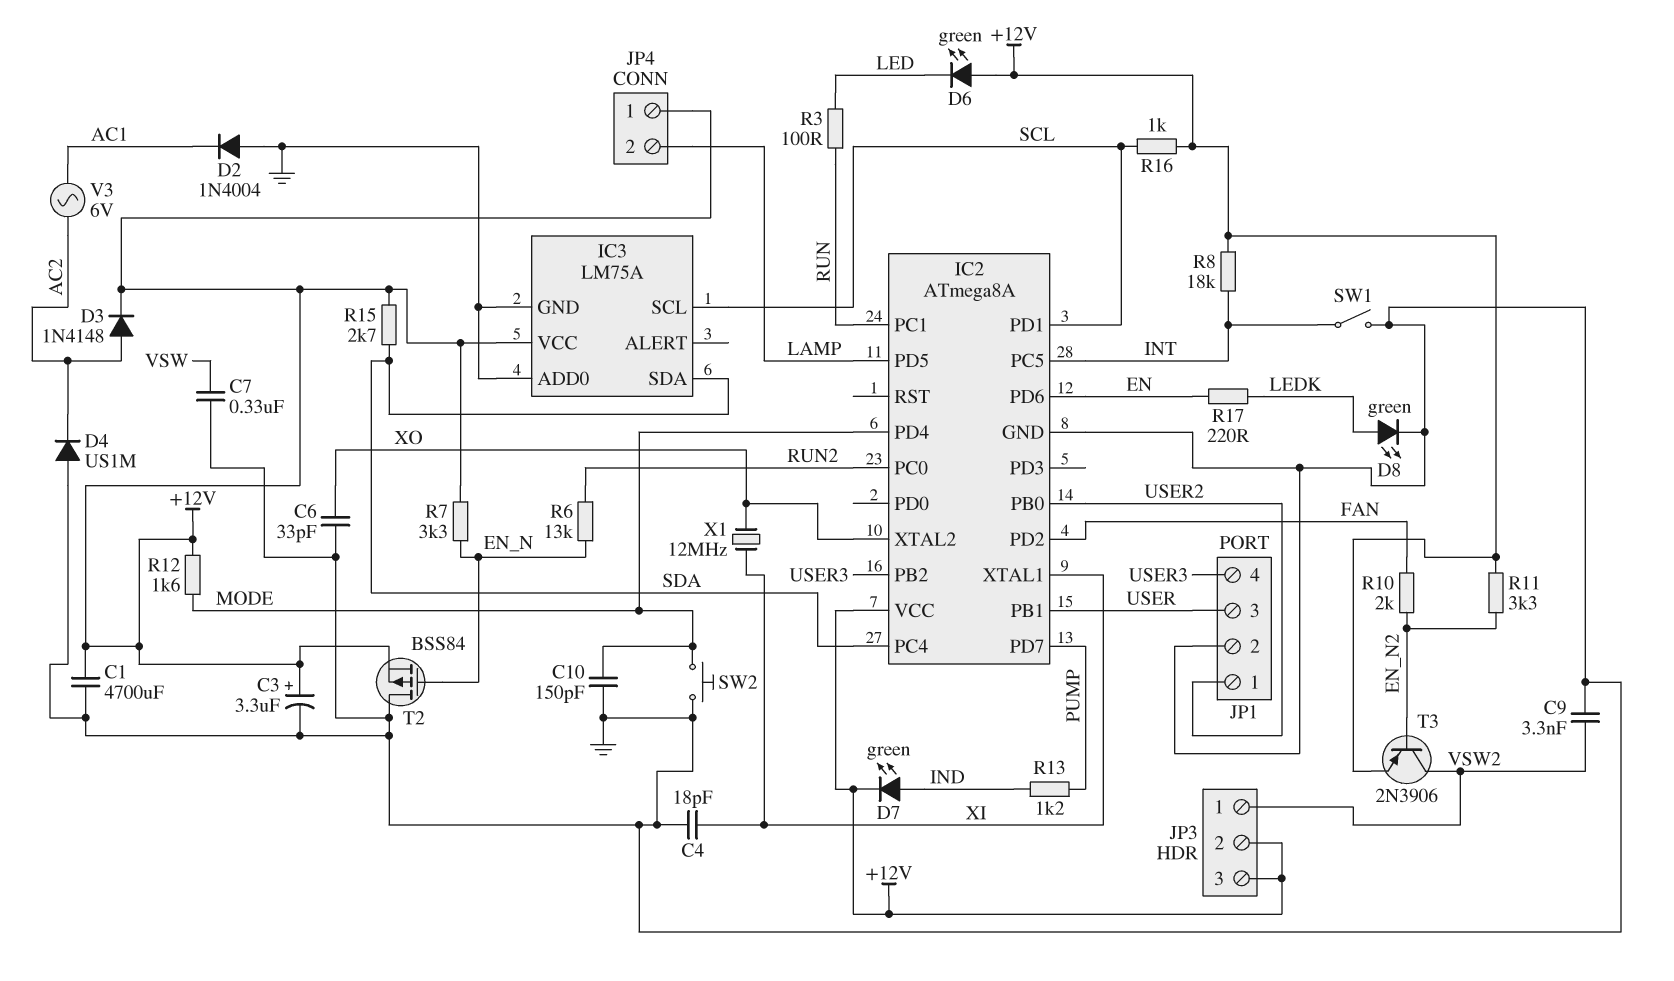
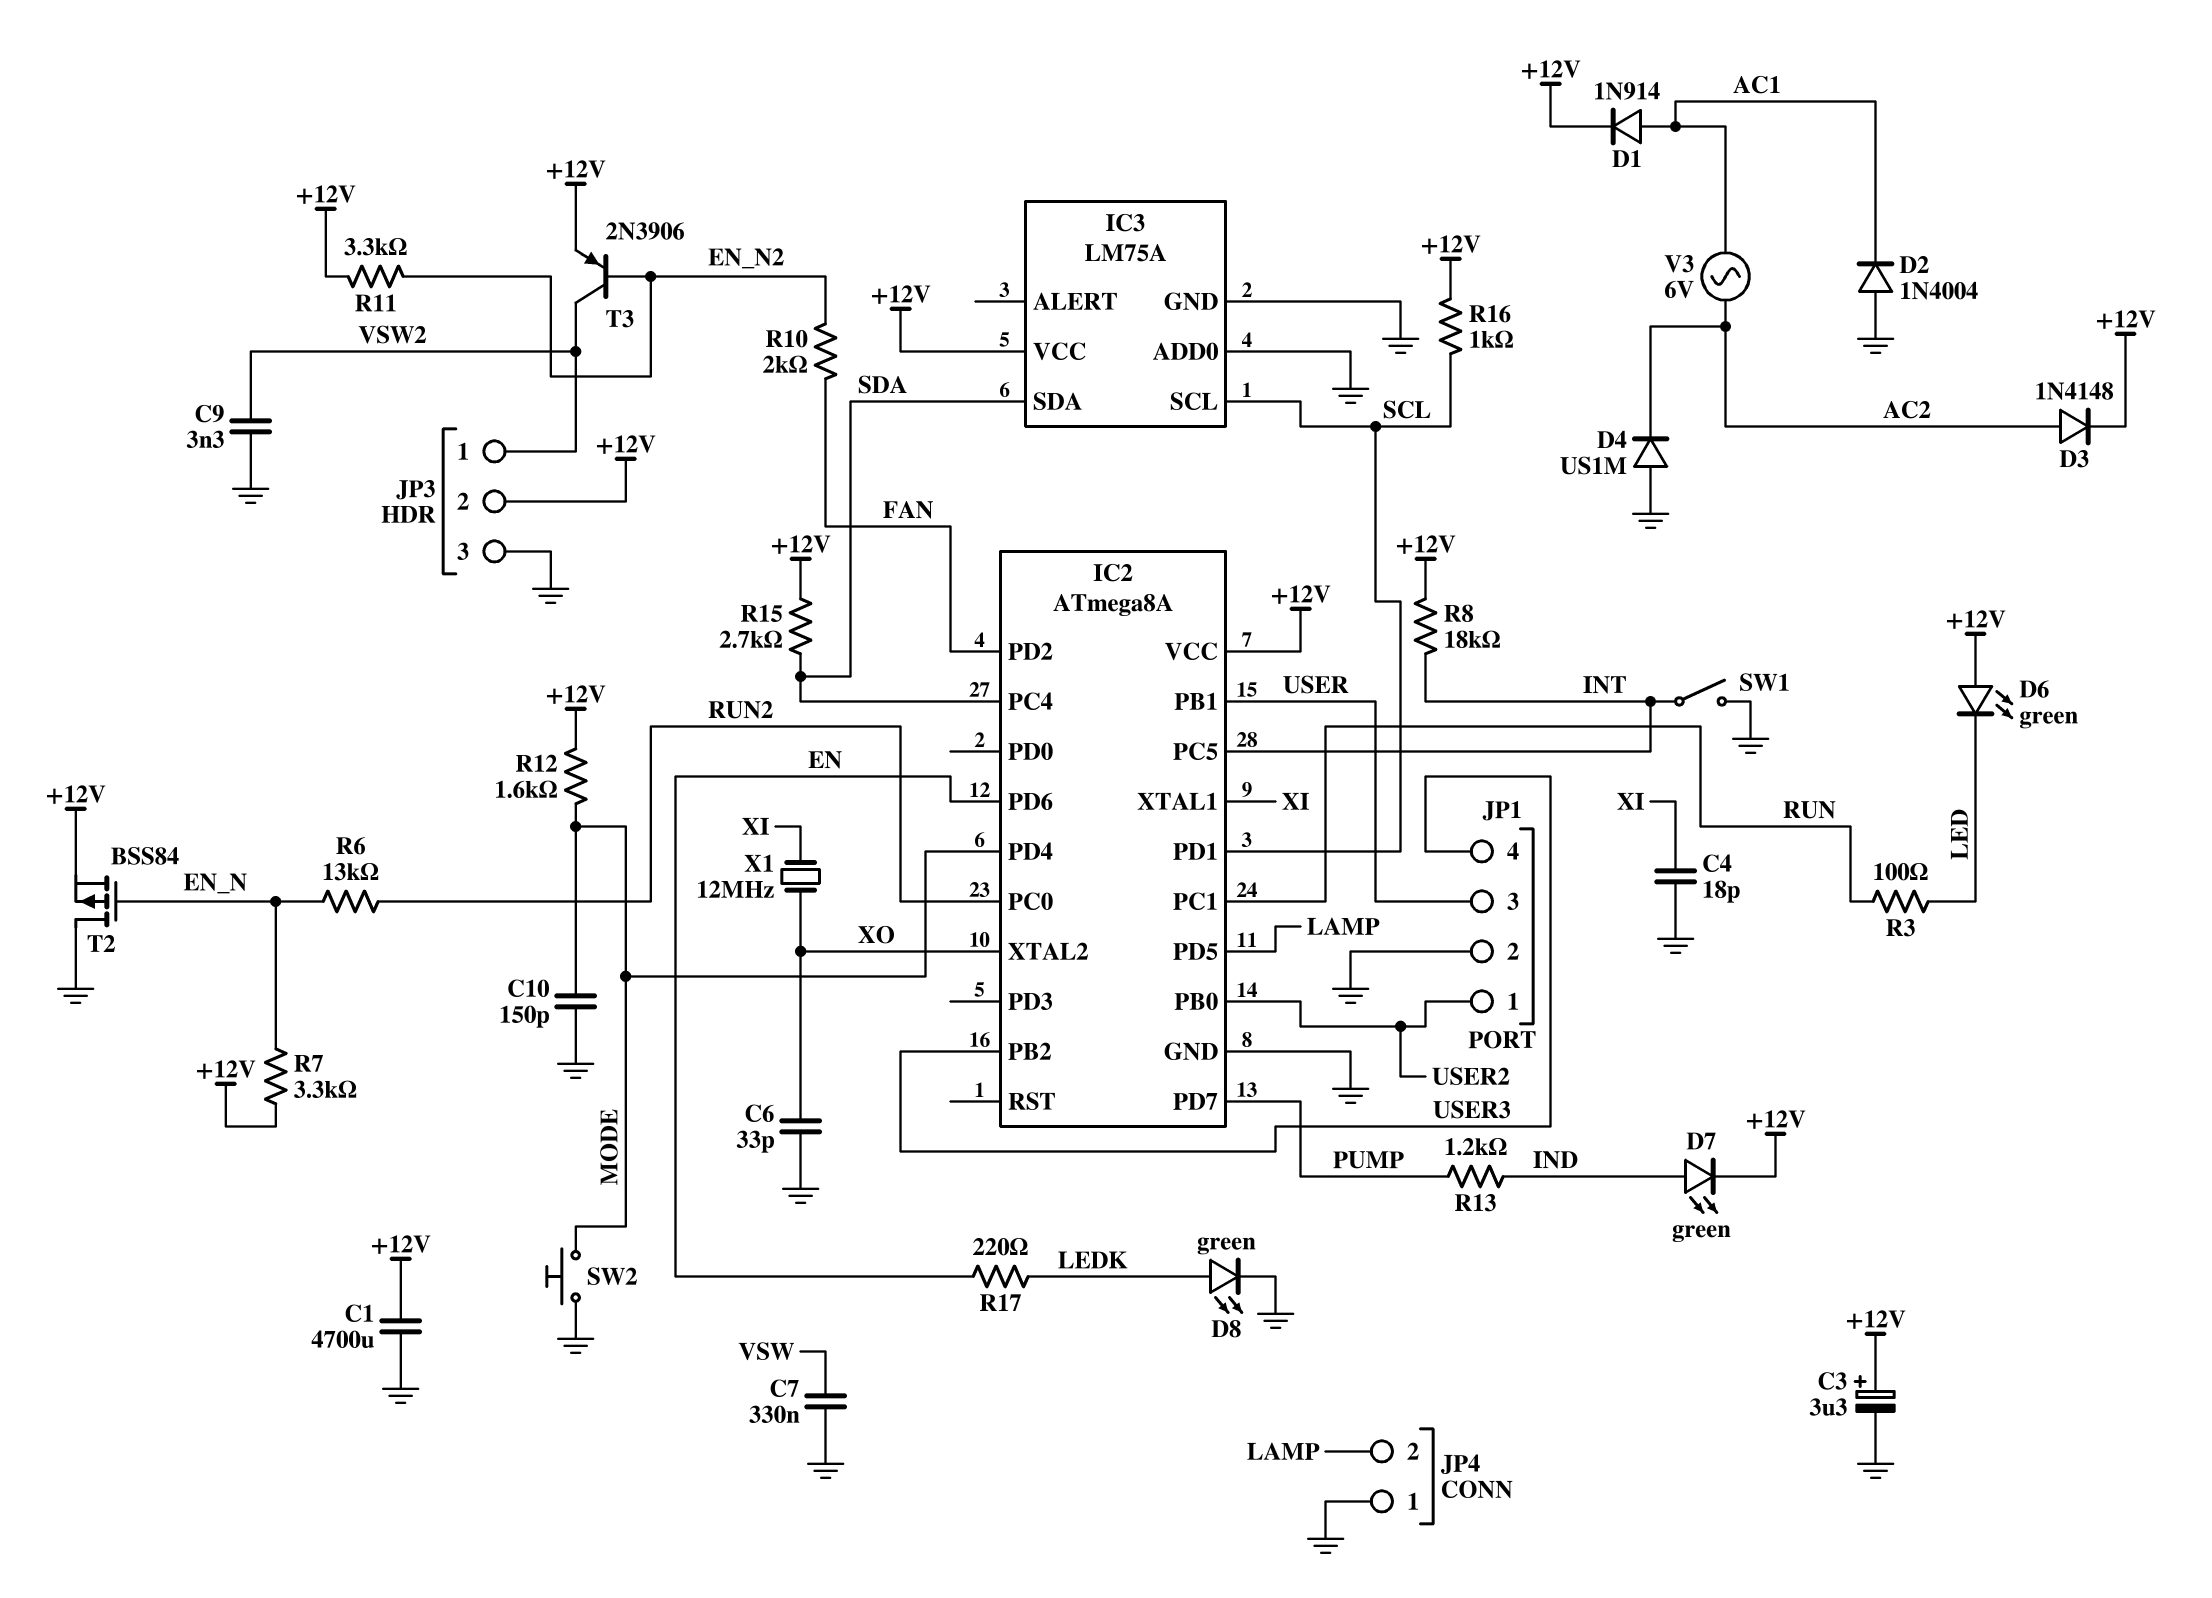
D1: none -> diode 1N914 (A AC1, K +12V)
JP3 pin 3: +12V -> GND
JP4 pin 1: +12V -> GND

